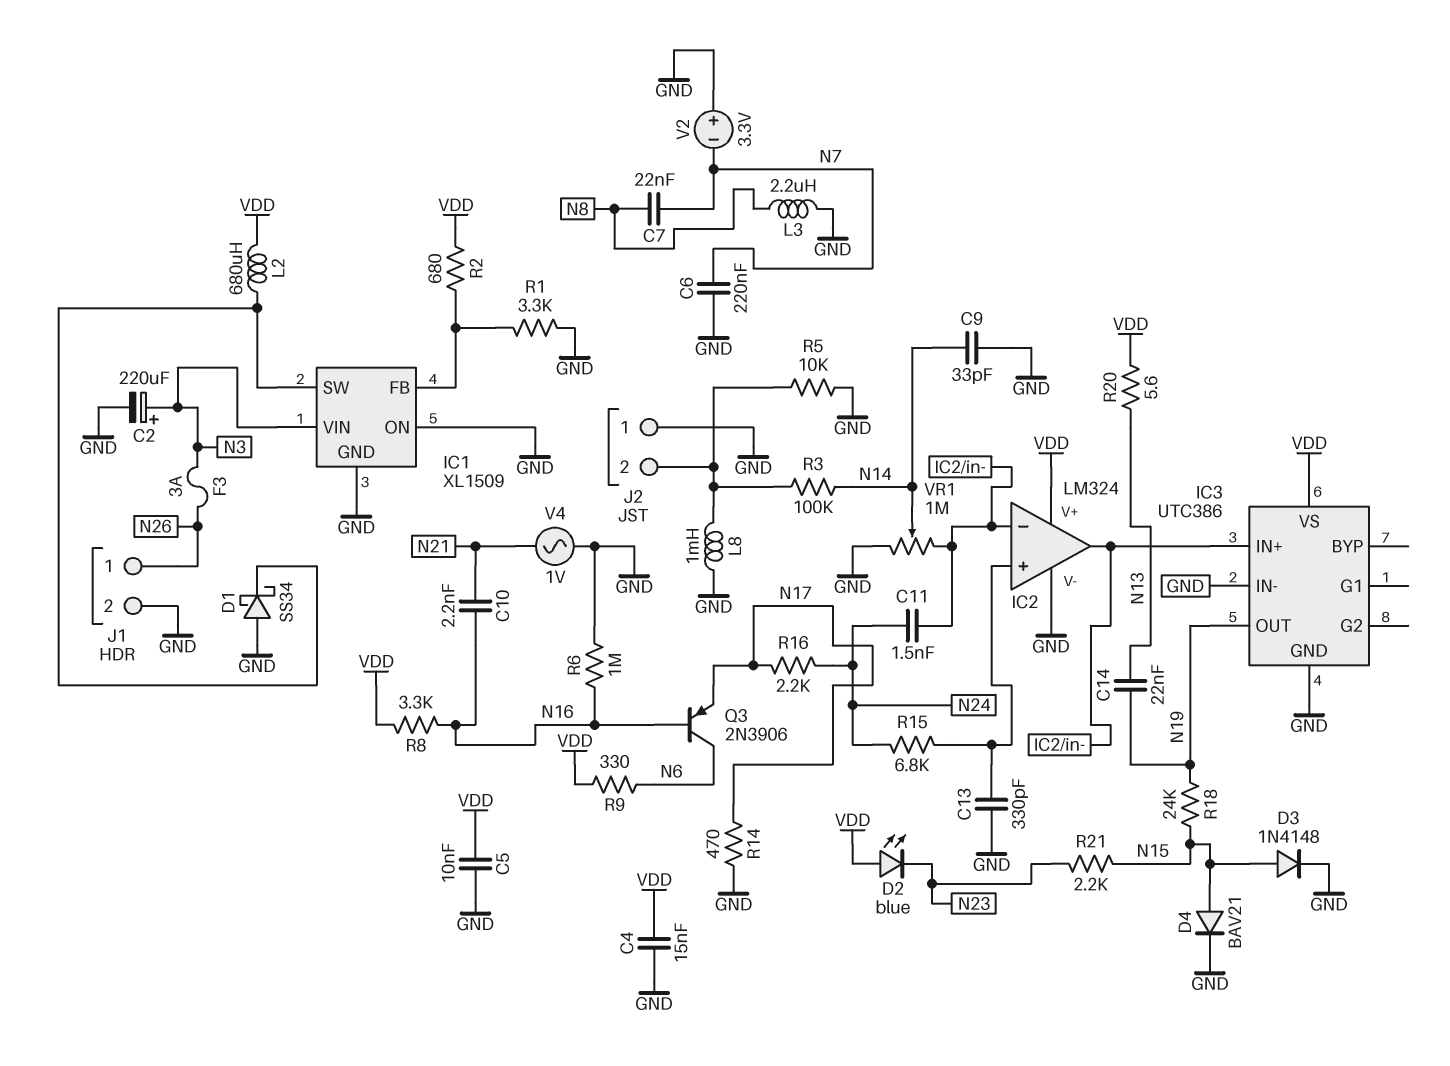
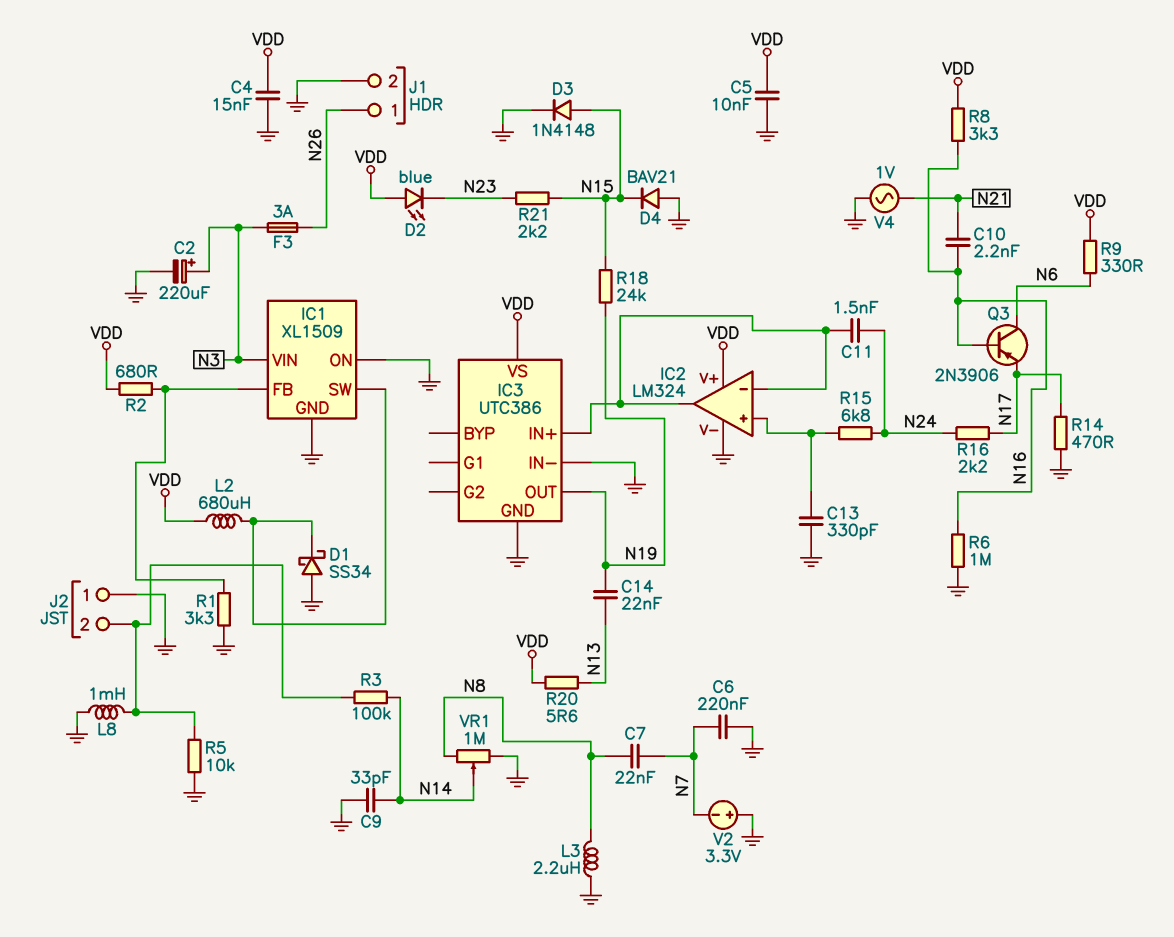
D4: diode BAV21 (A N15, K GND) -> diode BAV21 (A GND, K N15)
VR1: 1M (GND, IC2/in-, wiper N14) -> 1M (GND, N8, wiper N14)

